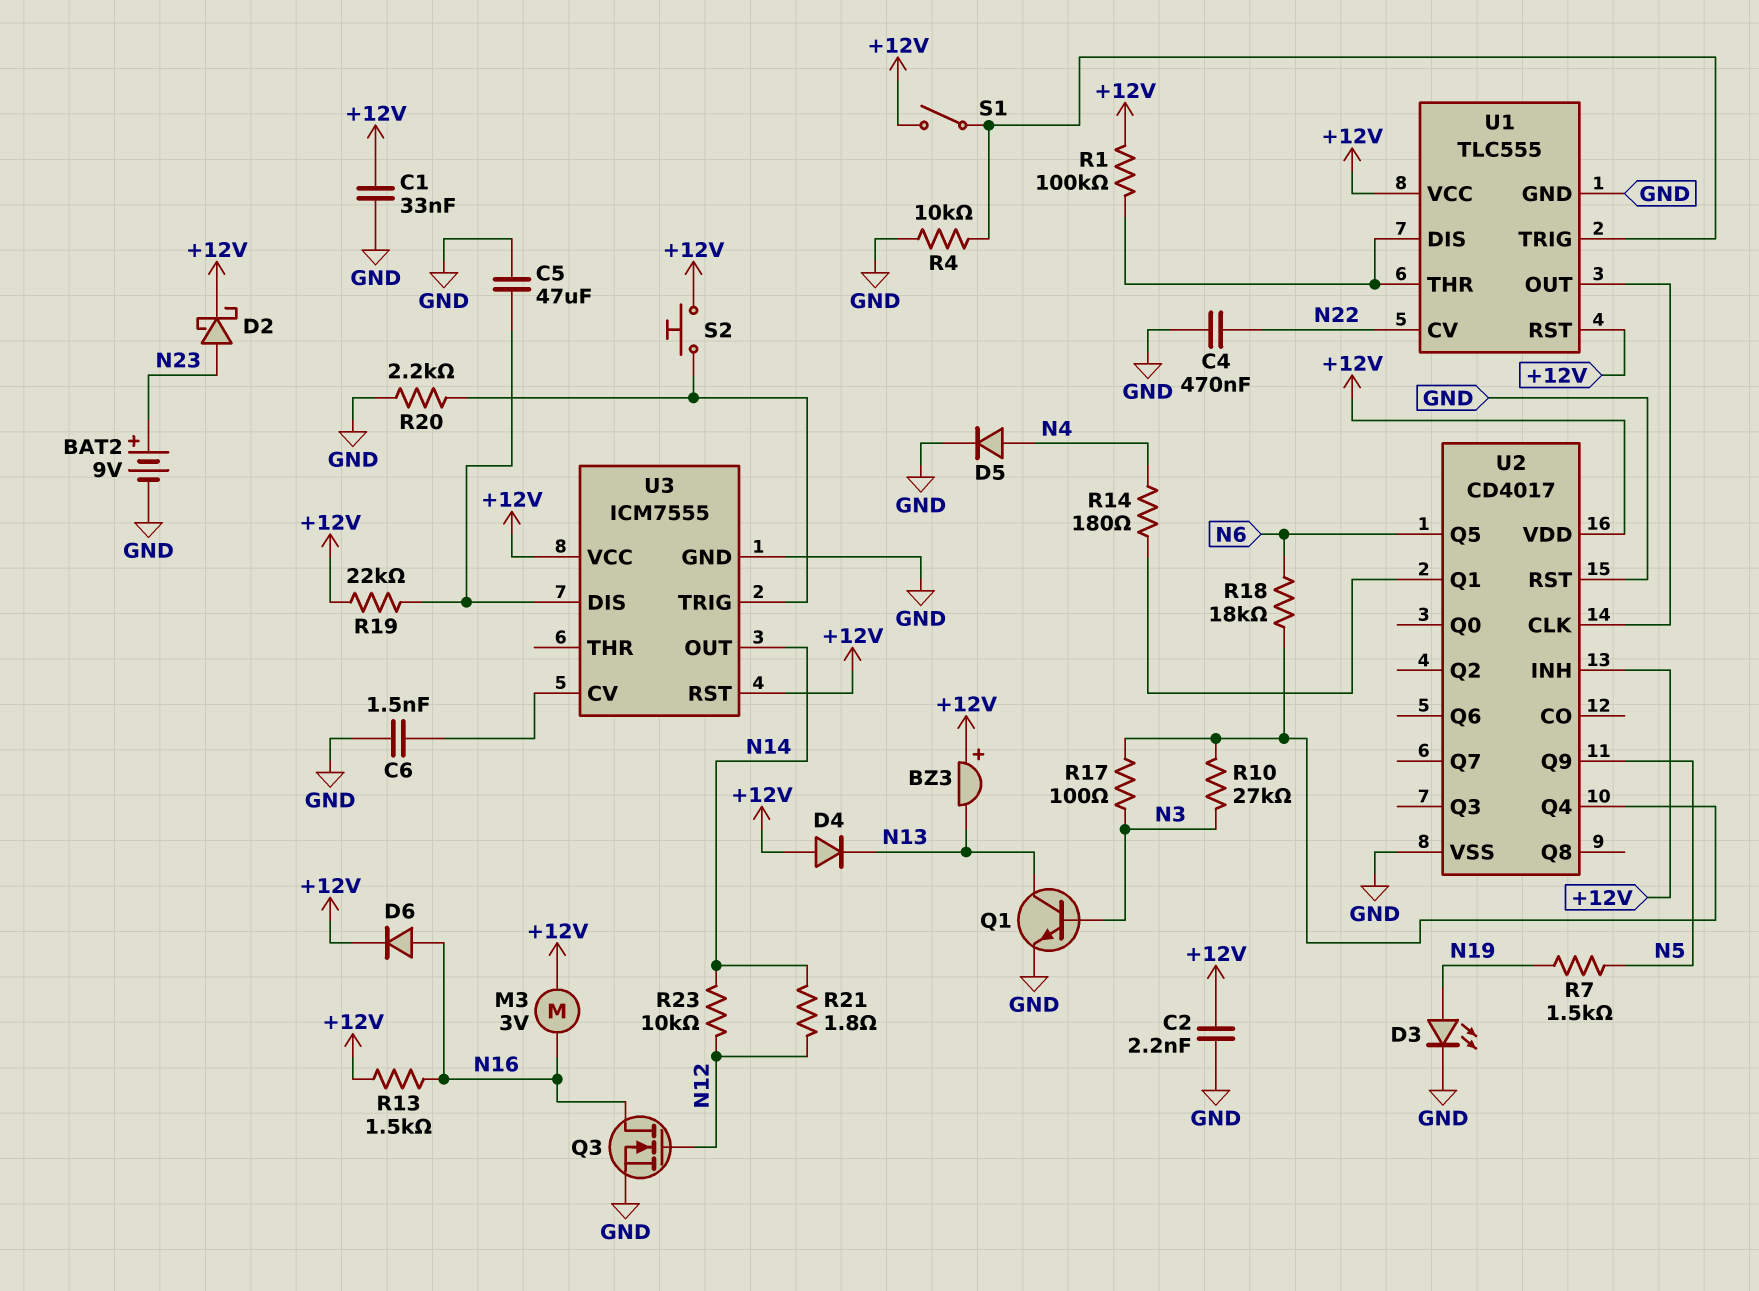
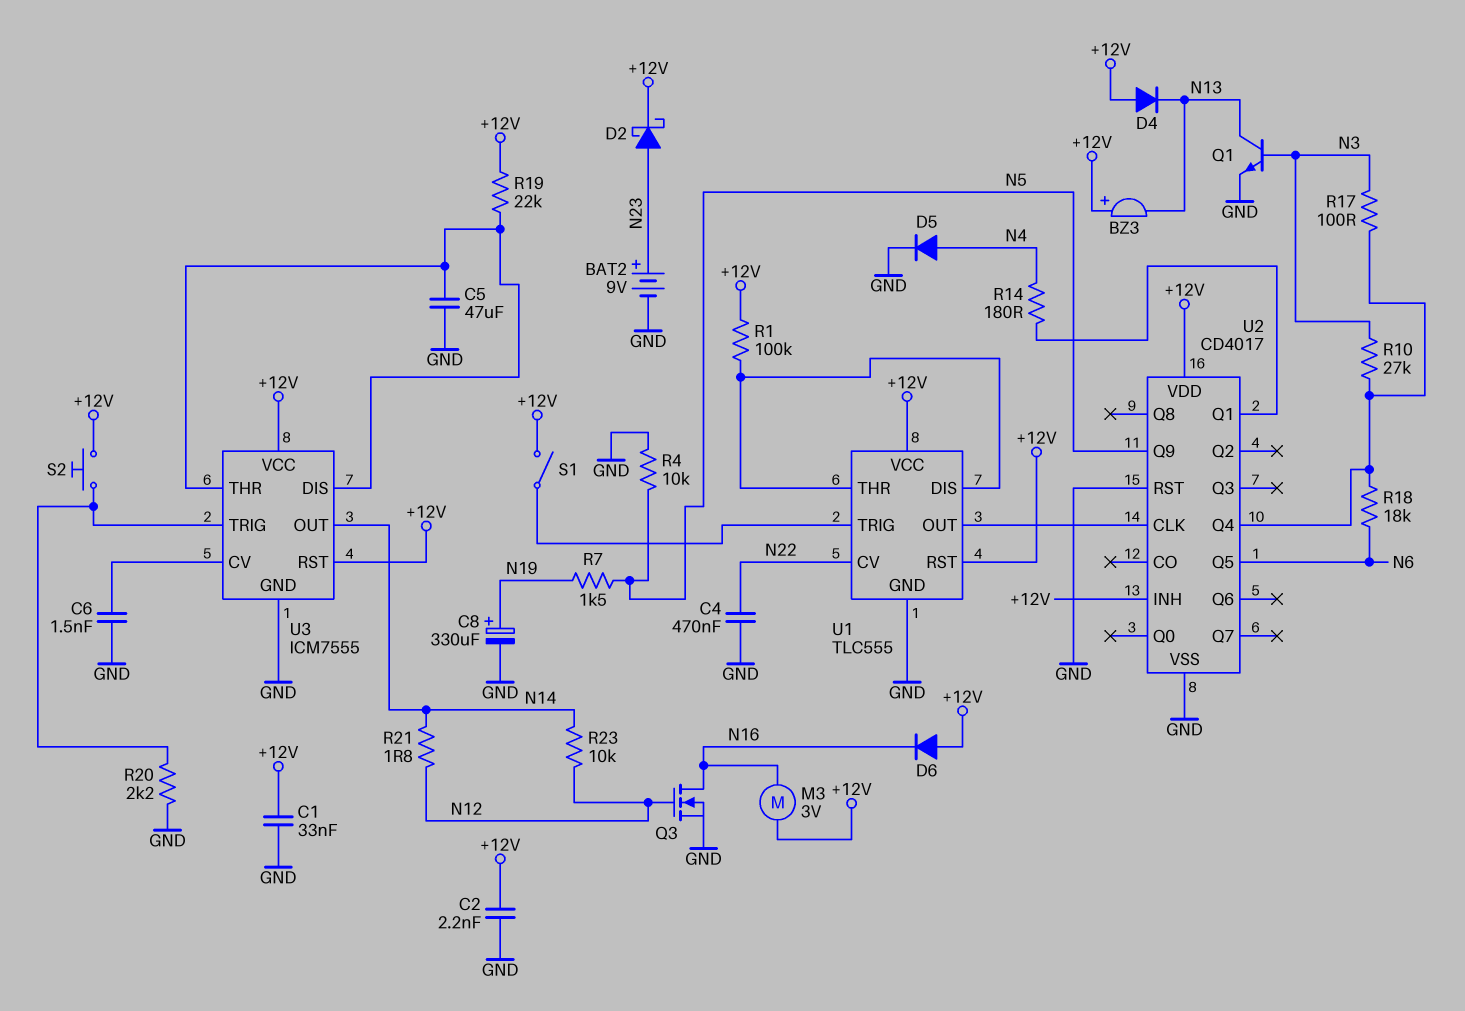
C8: none -> 330uF (plus N19, minus GND)
D3: LED (A N19, K GND) -> none
D6: diode (A N16, K +12V) -> diode (A +12V, K N16)
R4: 10k (GND, U1/TRIG) -> 10k (GND, N5)
R13: 1.5k (+12V, N16) -> none
U3 pin THR: none -> U3/DIS

